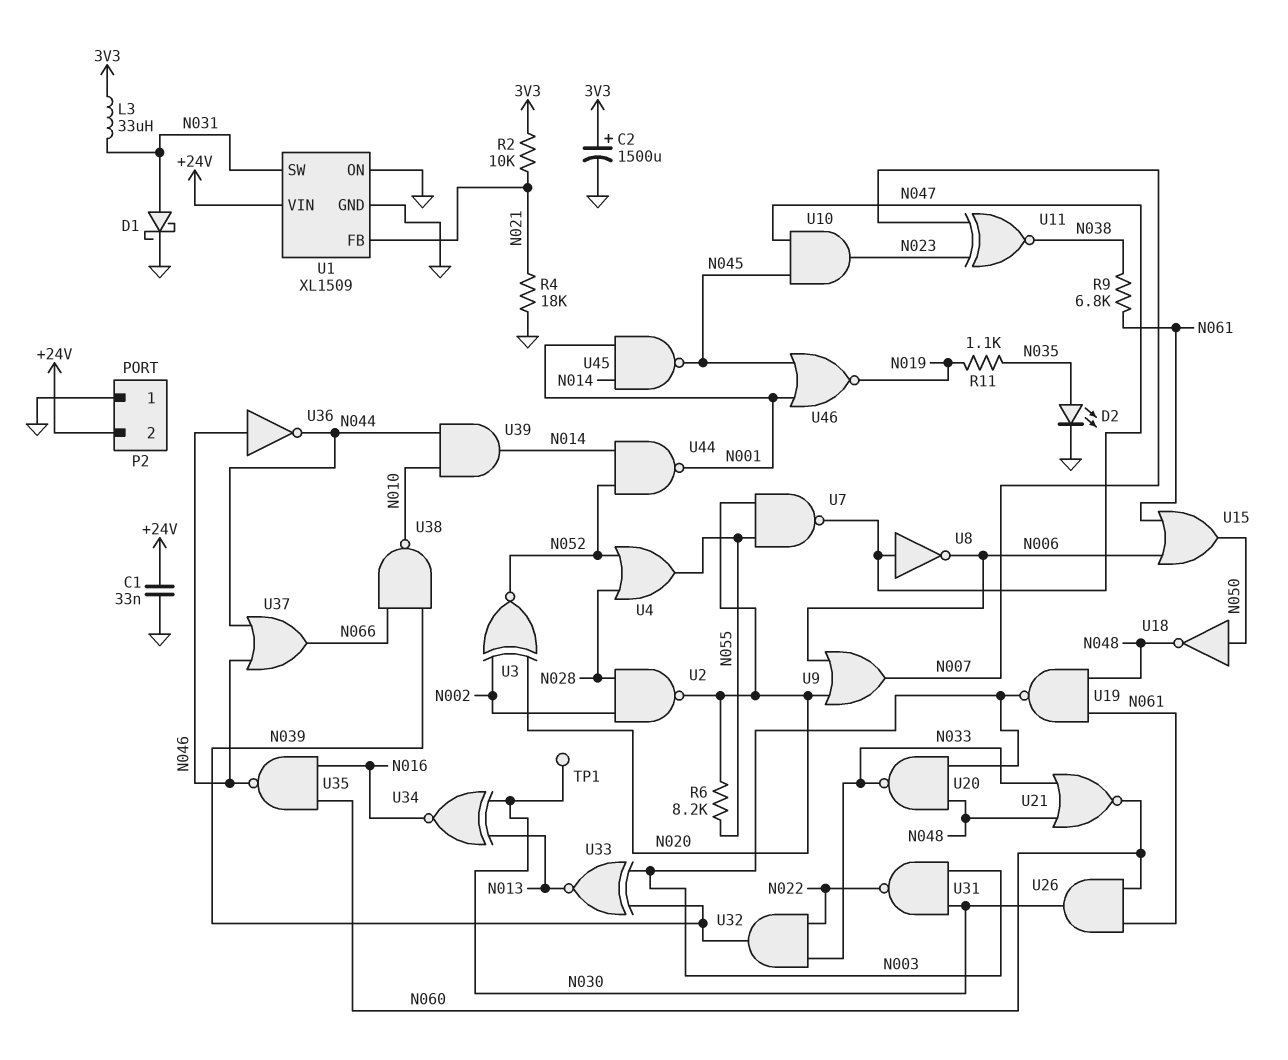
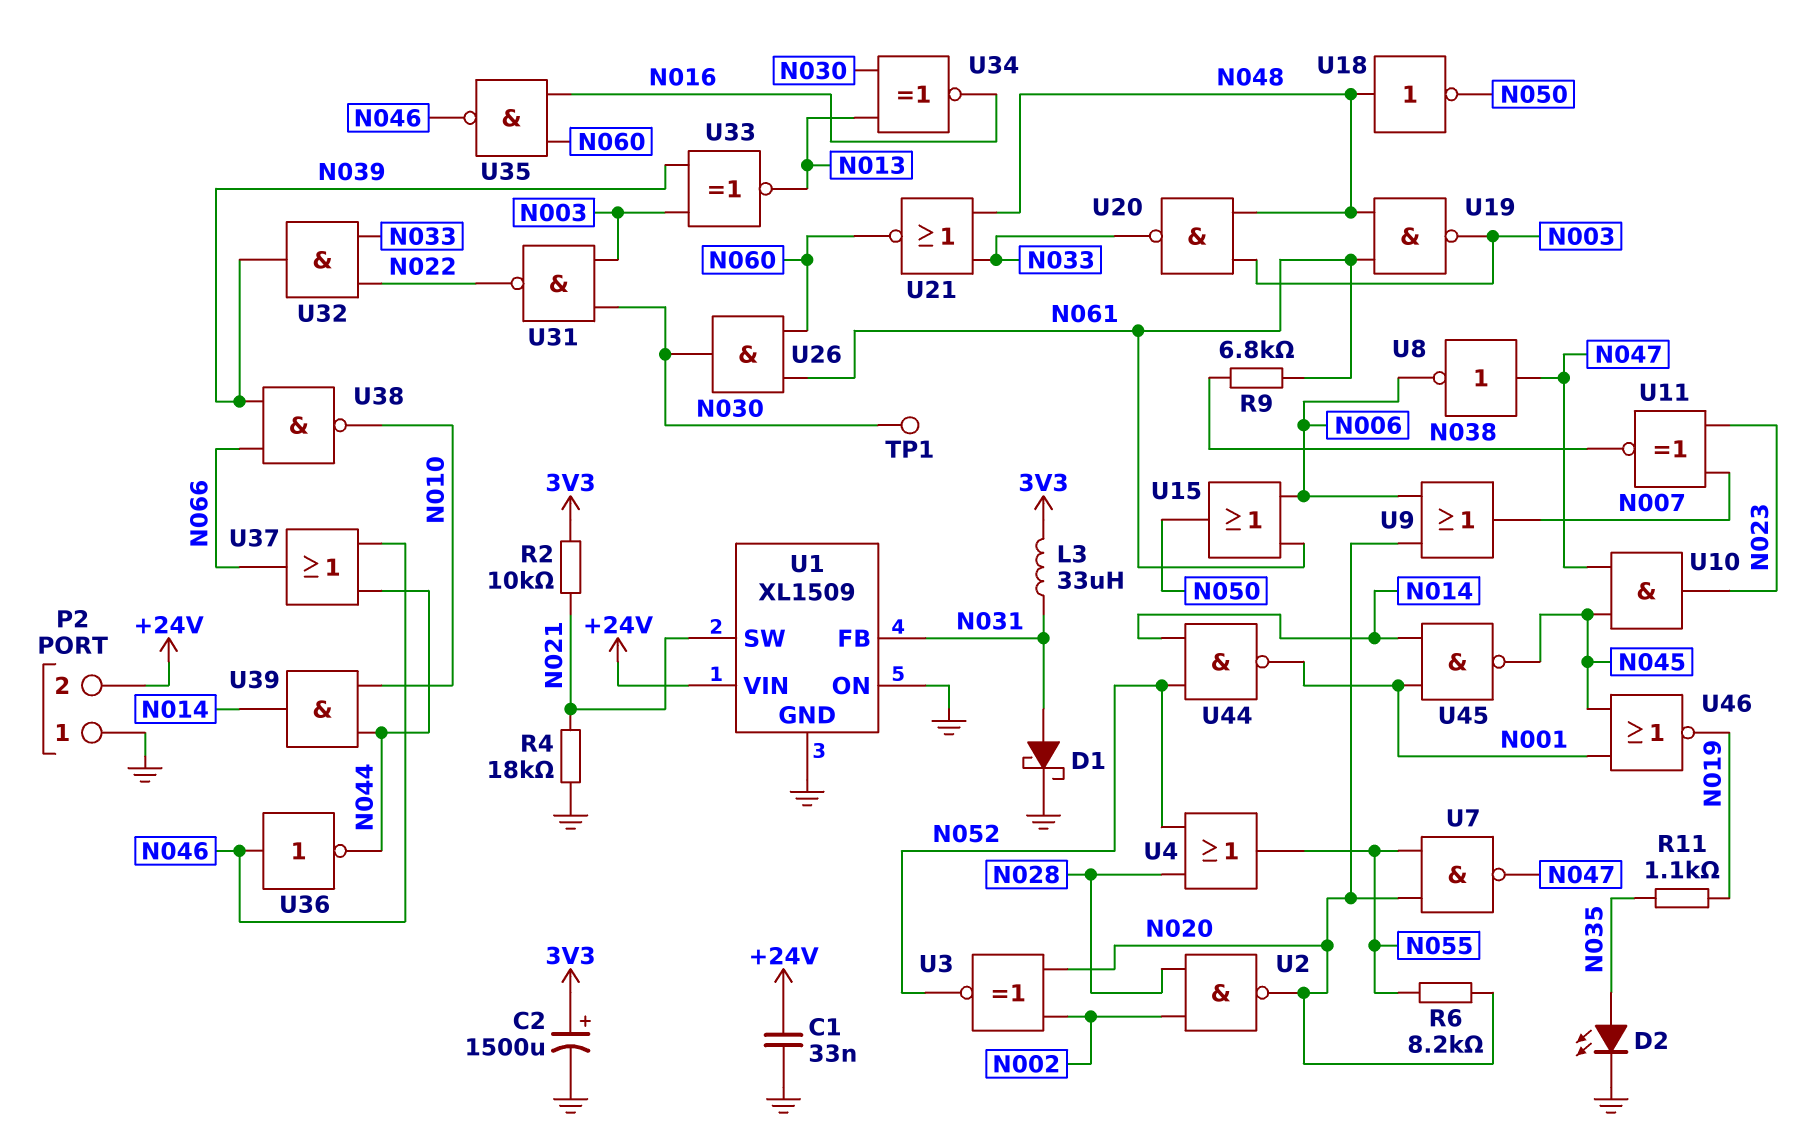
U1 pin FB: N021 -> N031
U1 pin SW: N031 -> N021
U18: NOT (in N050, out N048) -> NOT (in N048, out N050)

